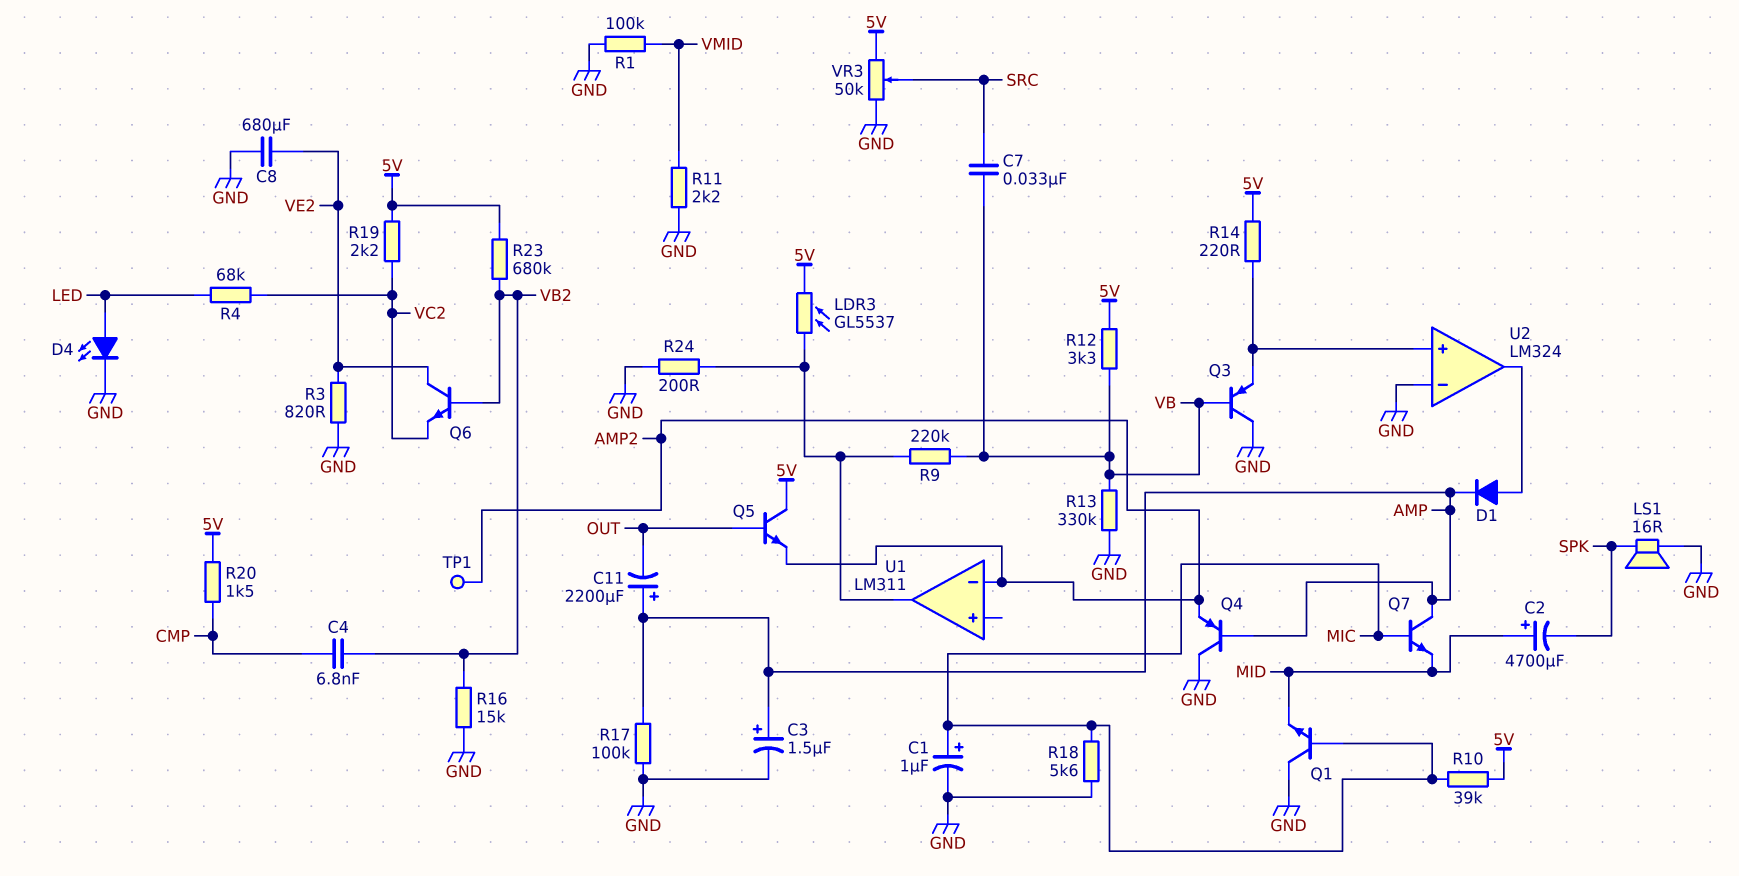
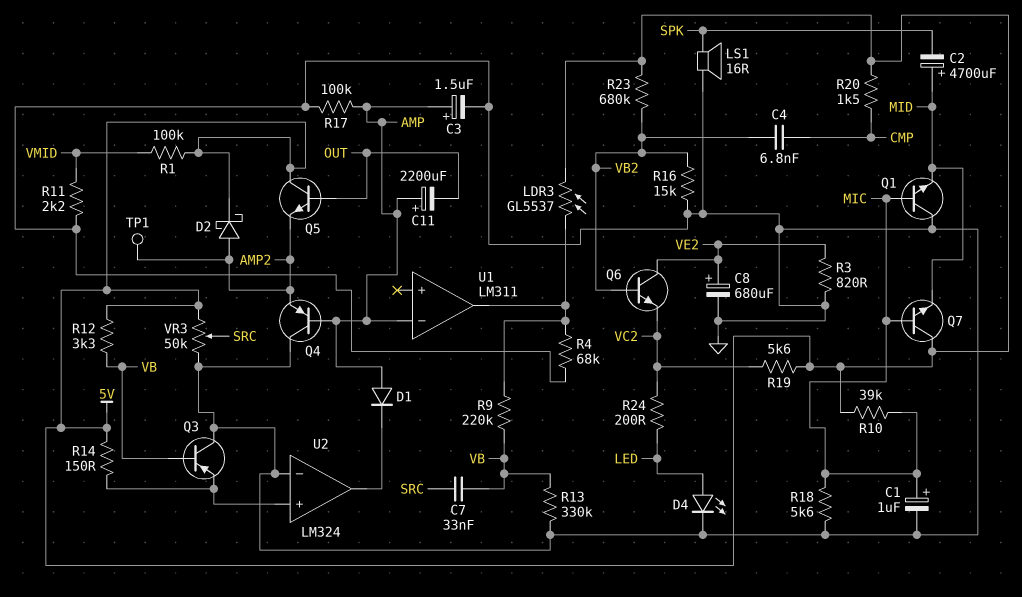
C8: 680uF (GND, VE2) -> 680uF (plus VE2, minus GND)
D1: diode (A U2/out, K AMP) -> diode (A AMP, K U2/out)
D2: none -> schottky (A AMP2, K 5V)
Q7: NPN (B MIC, C AMP, E MID) -> NPN (B MIC, C 5V, E MID)
R1: 100k (GND, VMID) -> 100k (5V, VMID)
R4: 68k (LED, VC2) -> 68k (GND, U1/out)
R14: 220 (5V, U2/in+) -> 150 (5V, U2/in+)
R19: 2.2k (5V, VC2) -> 5.6k (5V, VC2)
R24: 200 (GND, U1/out) -> 200 (LED, VC2)
U1 pin in-: AMP2 -> AMP

